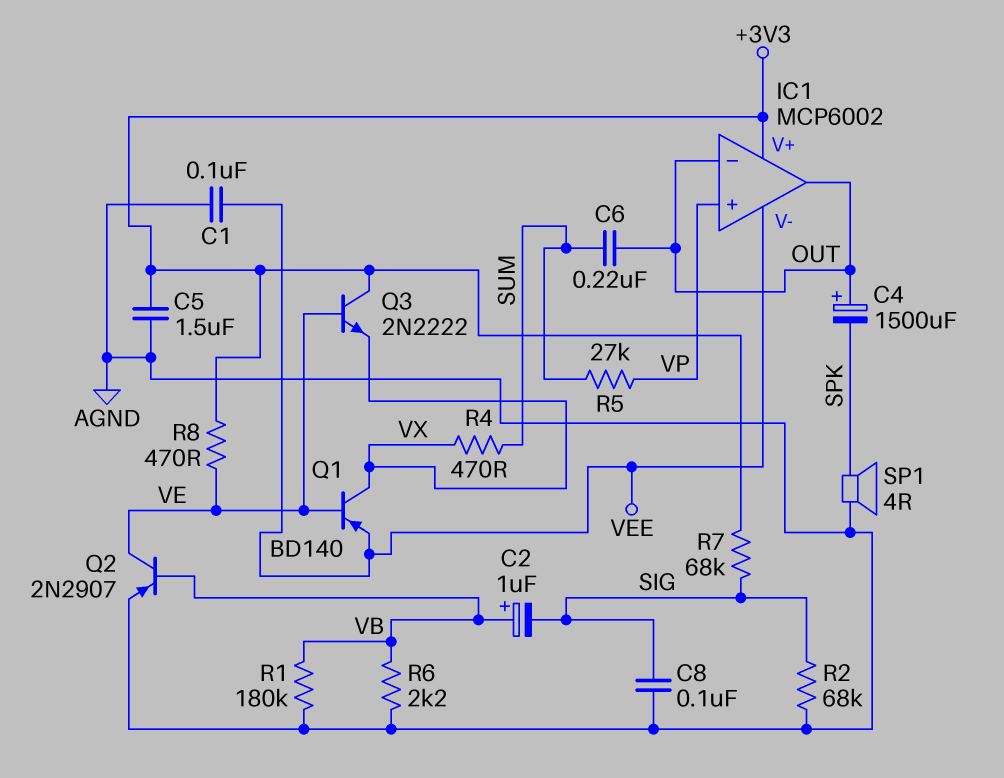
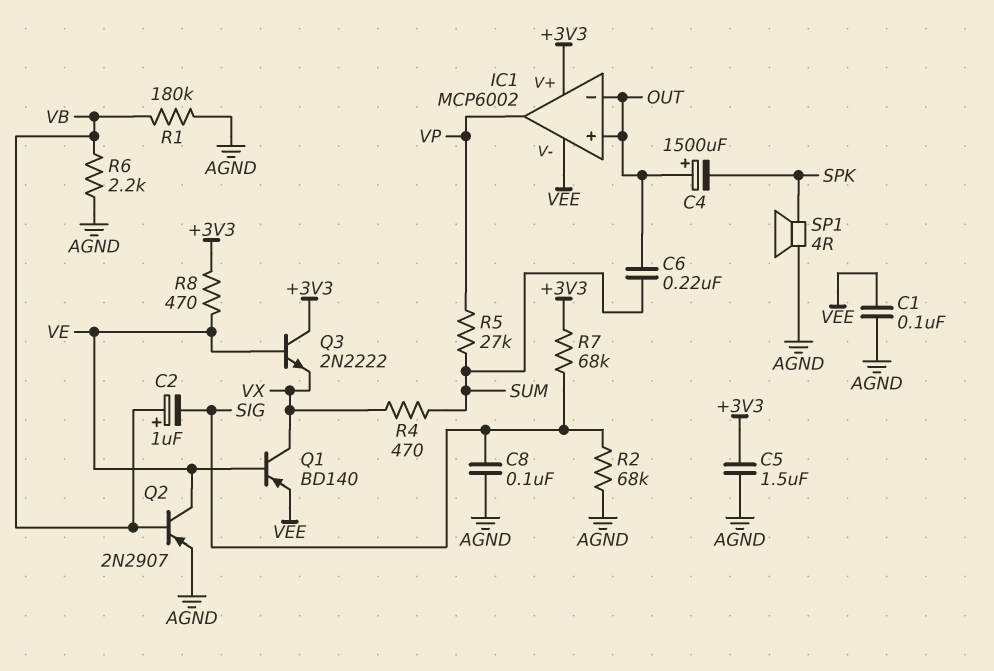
IC1 pin in+: VP -> OUT
IC1 pin out: OUT -> VP

